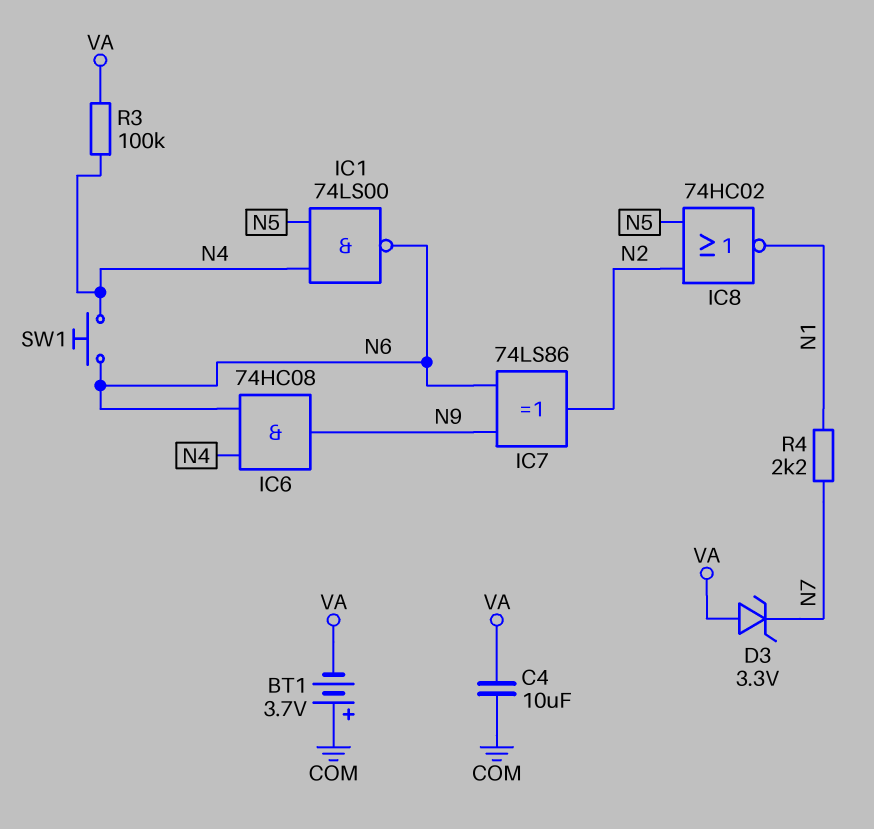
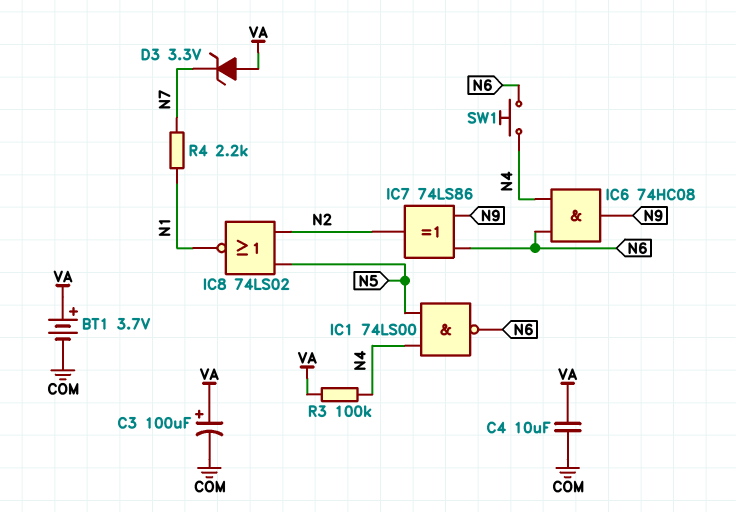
BT1: 3.7V (plus COM, minus VA) -> 3.7V (plus VA, minus COM)
C3: none -> 100uF (plus VA, minus COM)
IC8: NOR 74HC02 (in N2, in N5, out N1) -> NOR 74LS02 (in N2, in N5, out N1)

